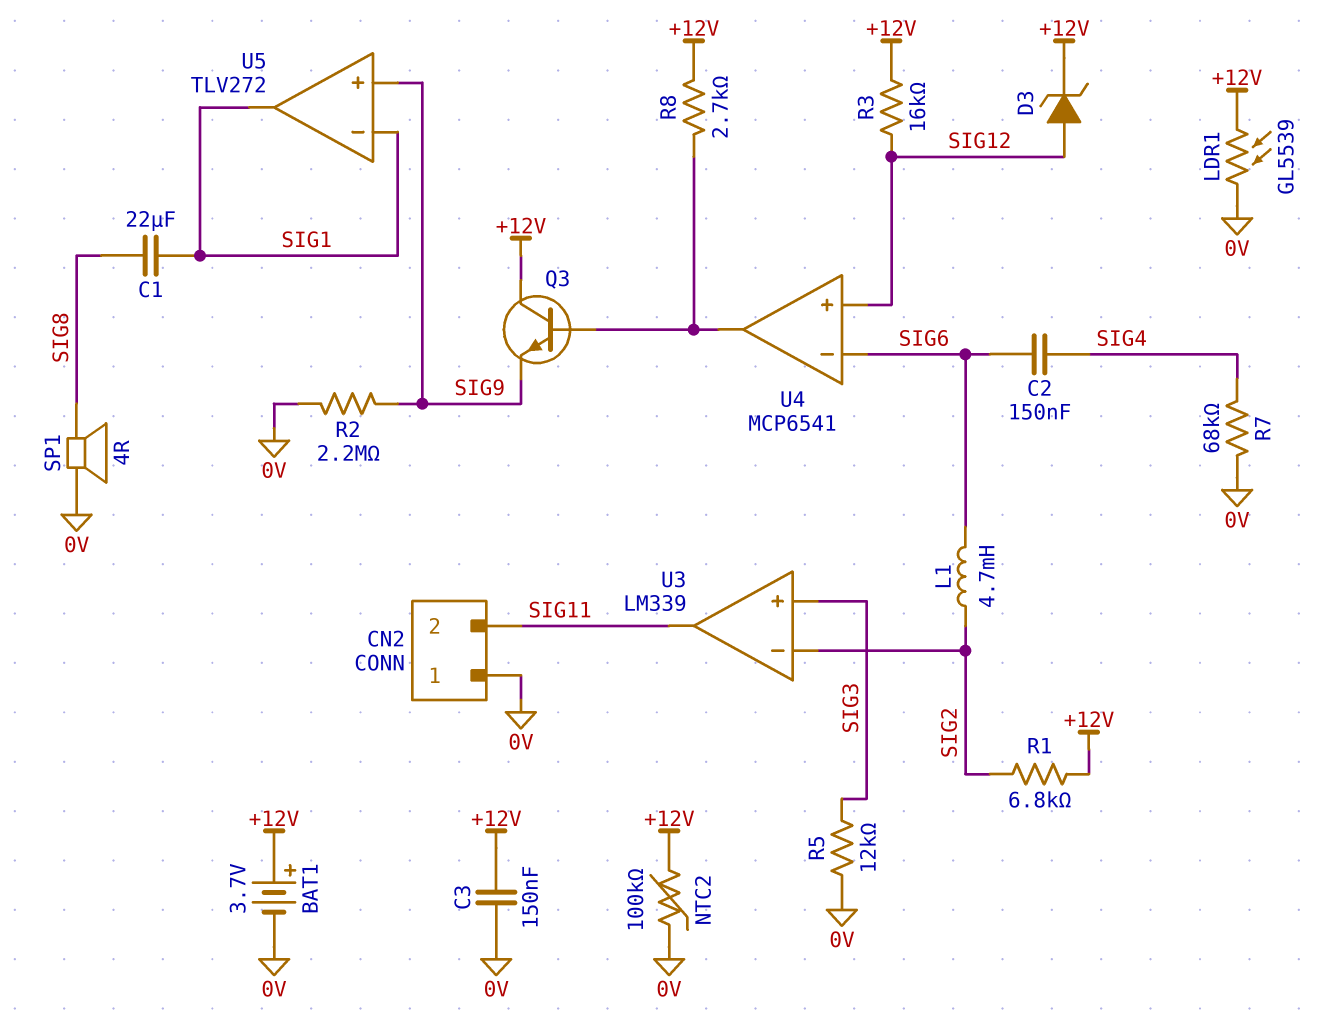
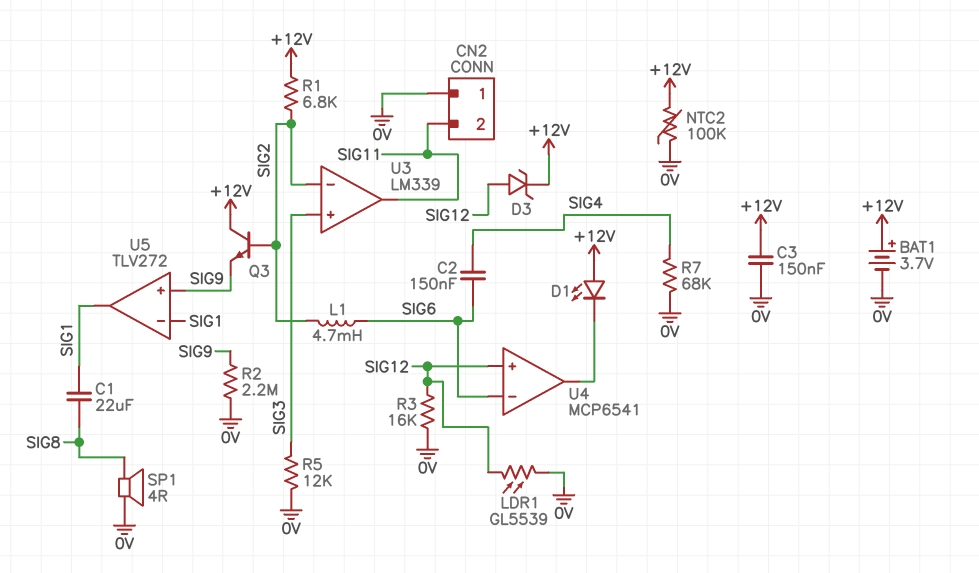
D1: none -> LED (A +12V, K U4/out)
LDR1: GL5539 (+12V, 0V) -> GL5539 (0V, SIG12)
Q3: NPN (B U4/out, C +12V, E SIG9) -> NPN (B SIG2, C +12V, E SIG9)
R3: 16k (+12V, SIG12) -> 16k (0V, SIG12)
R8: 2.7k (+12V, U4/out) -> none

